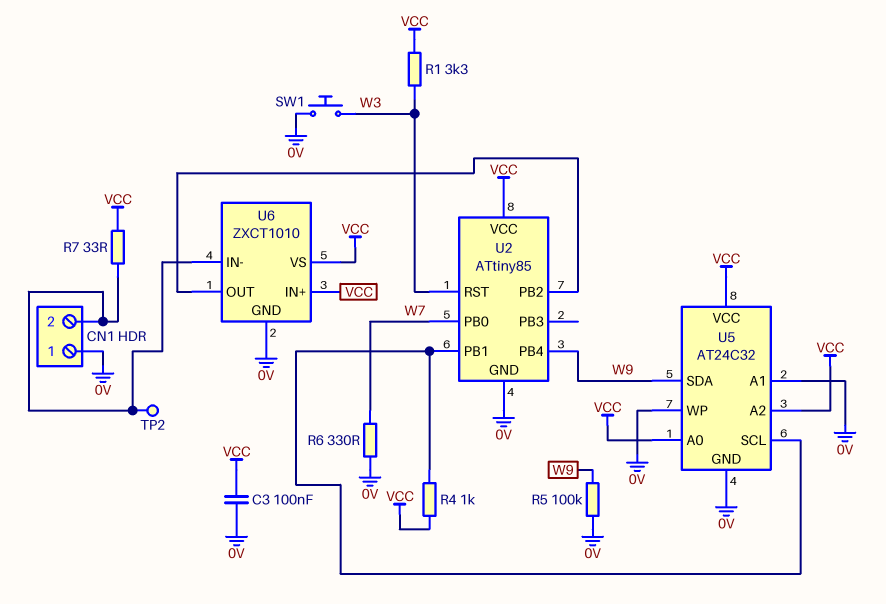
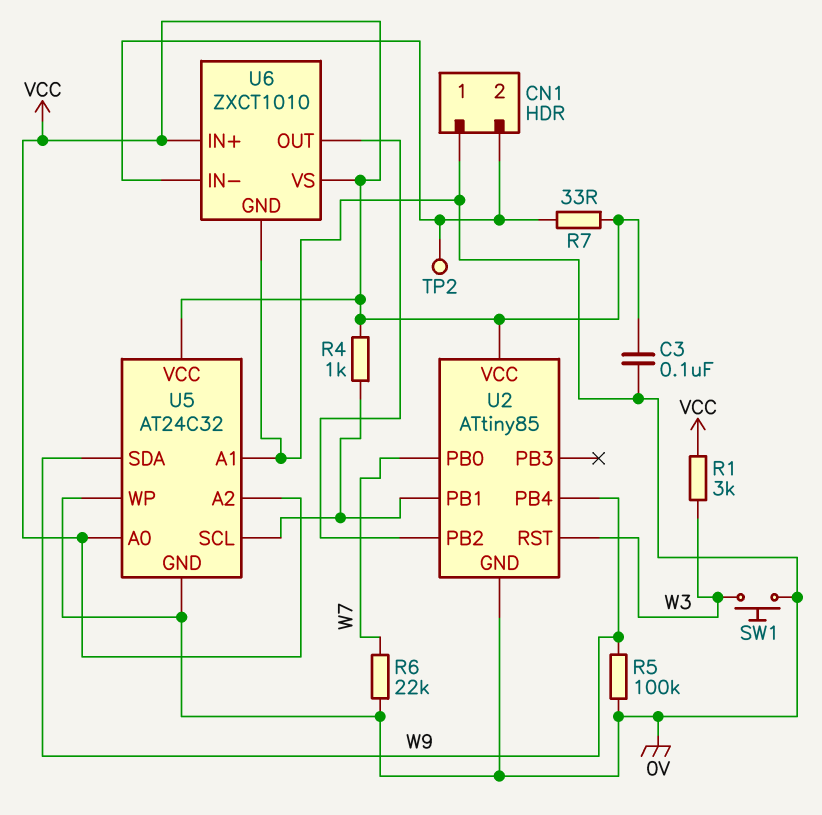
R1: 3.3k (VCC, W3) -> 3k (VCC, W3)
R6: 330 (0V, W7) -> 22k (0V, W7)

